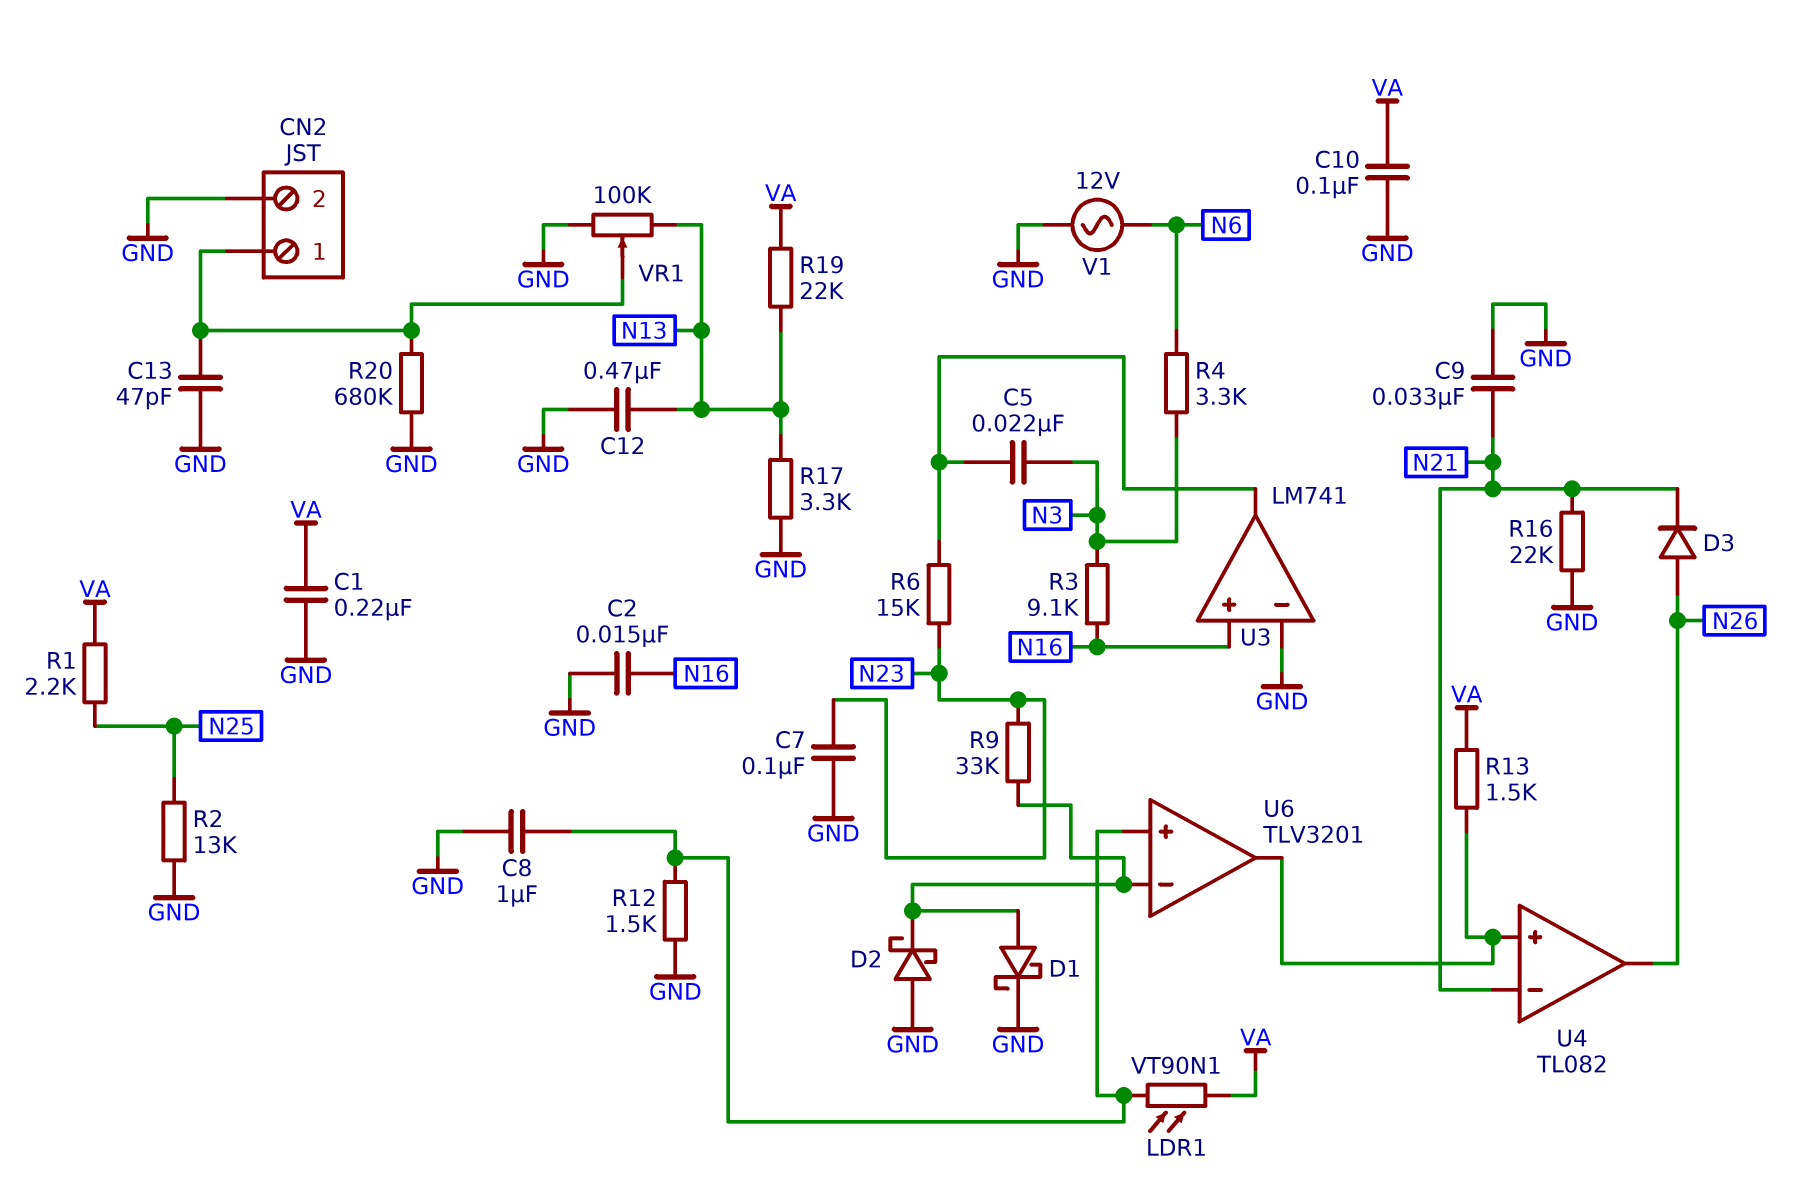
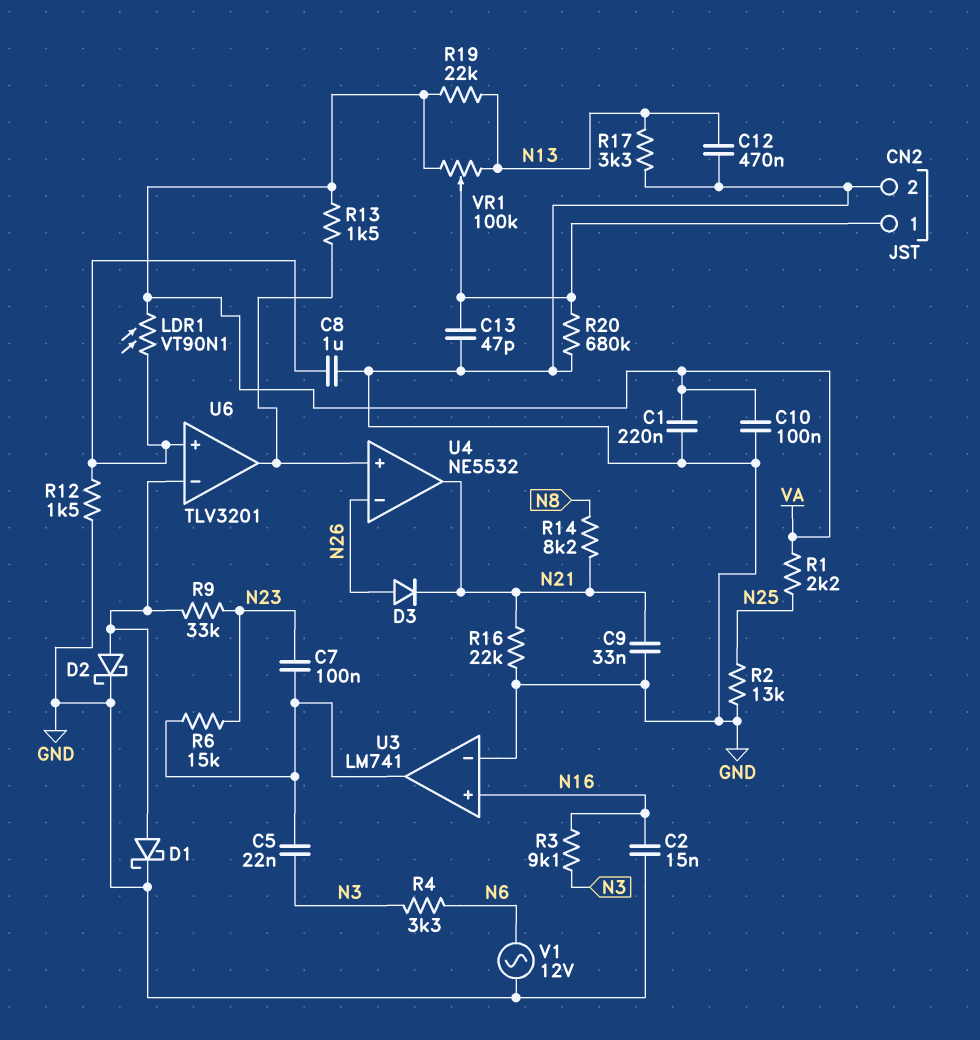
C7: 100nF (GND, N23) -> 100nF (N23, U3/out)
D2: schottky (A GND, K U6/in-) -> schottky (A U6/in-, K GND)
R14: none -> 8.2k (N8, N21)
U4: TL082 -> NE5532
U4 pin in-: N21 -> N26
U4 pin out: N26 -> N21
VR1: 100k (GND, N13, wiper CN2/1) -> 100k (N13, VA, wiper CN2/1)

